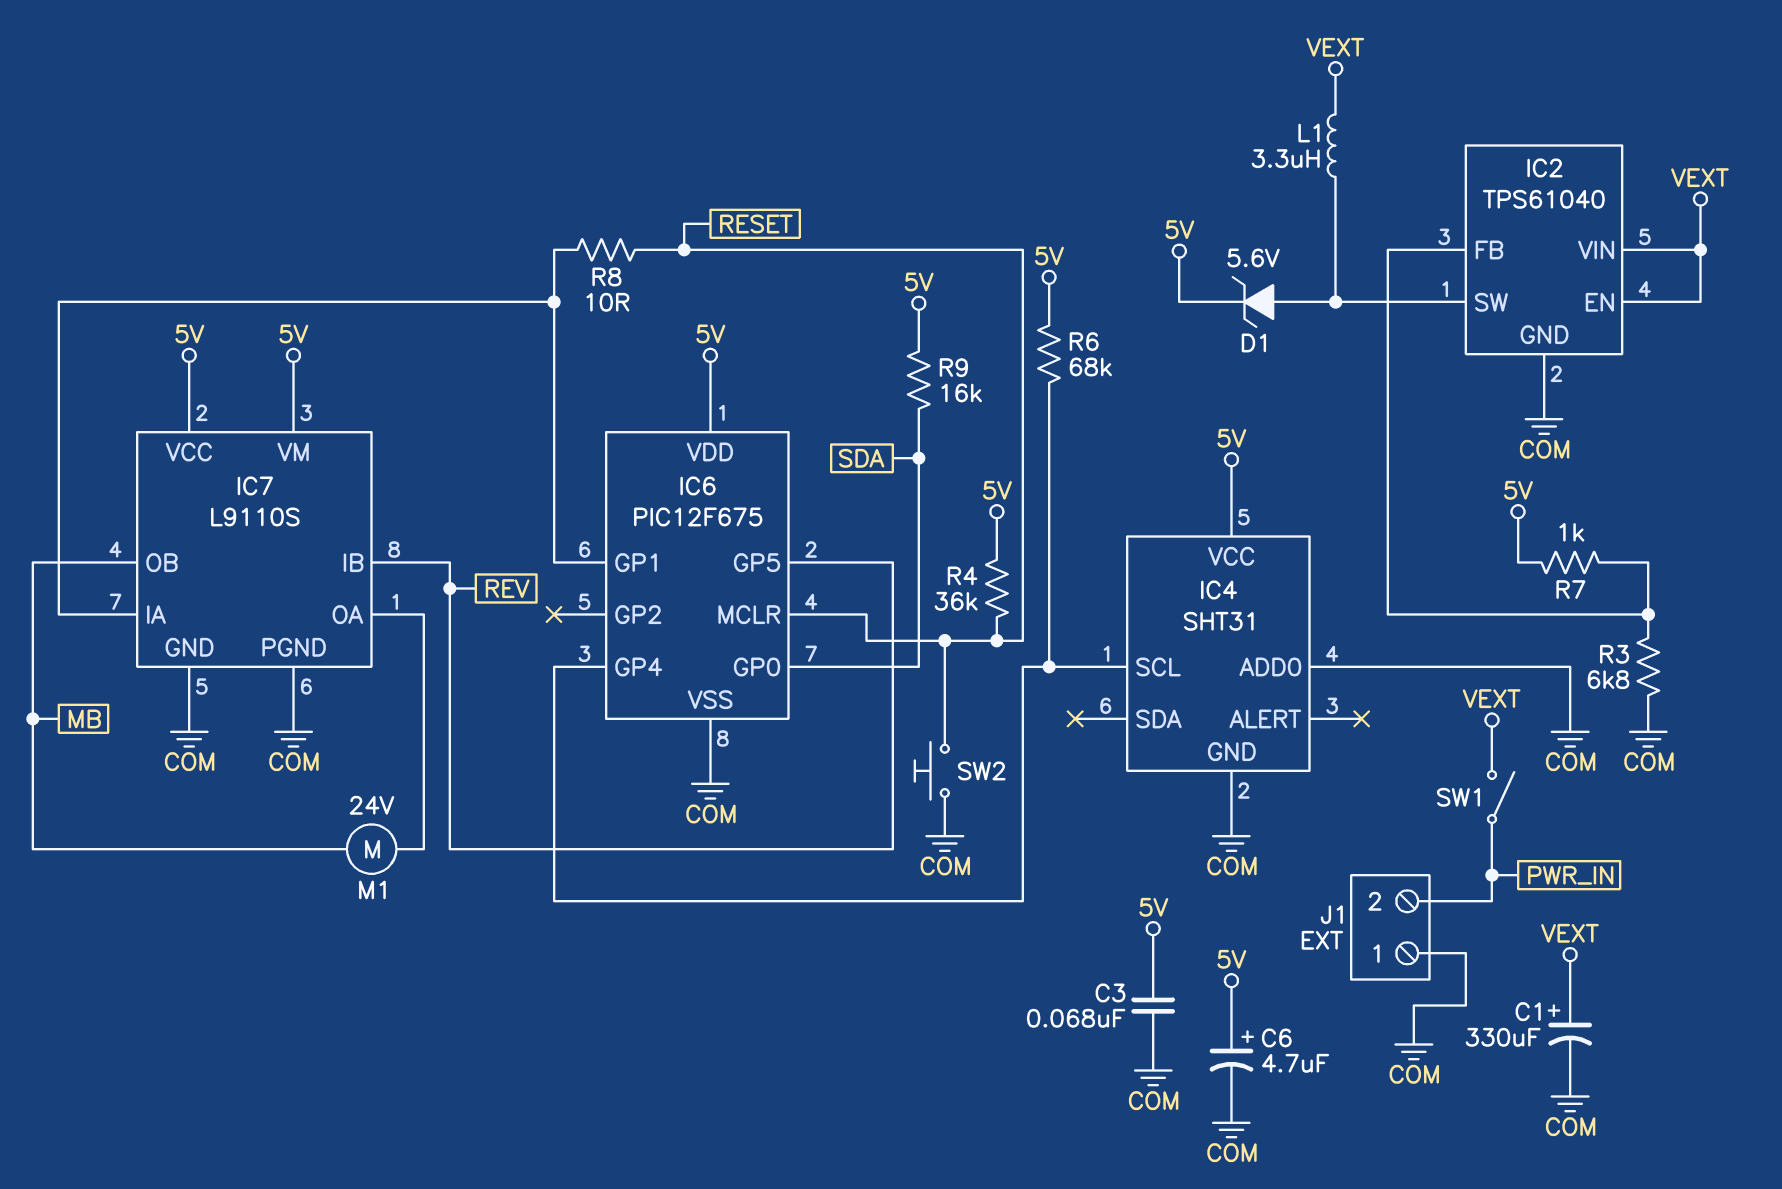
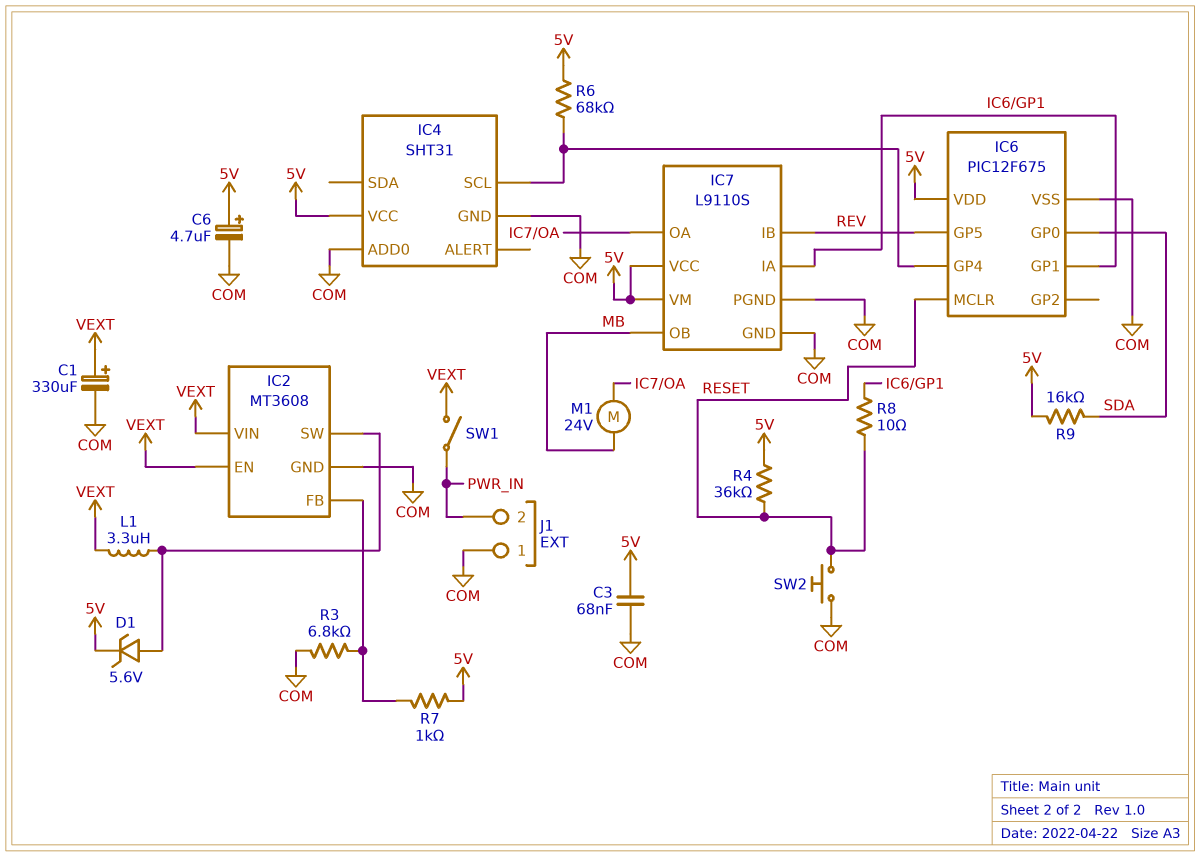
IC2: TPS61040 -> MT3608

